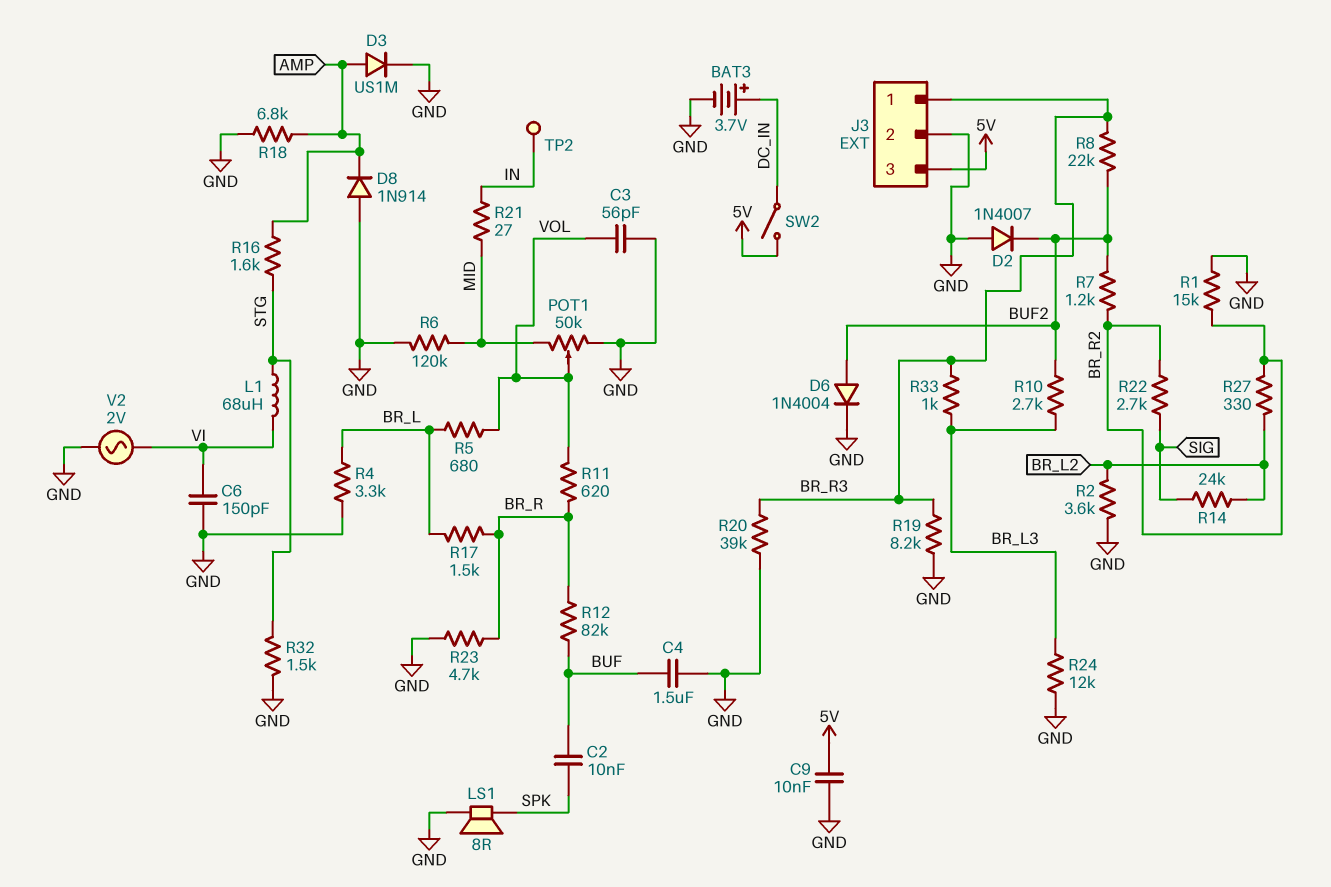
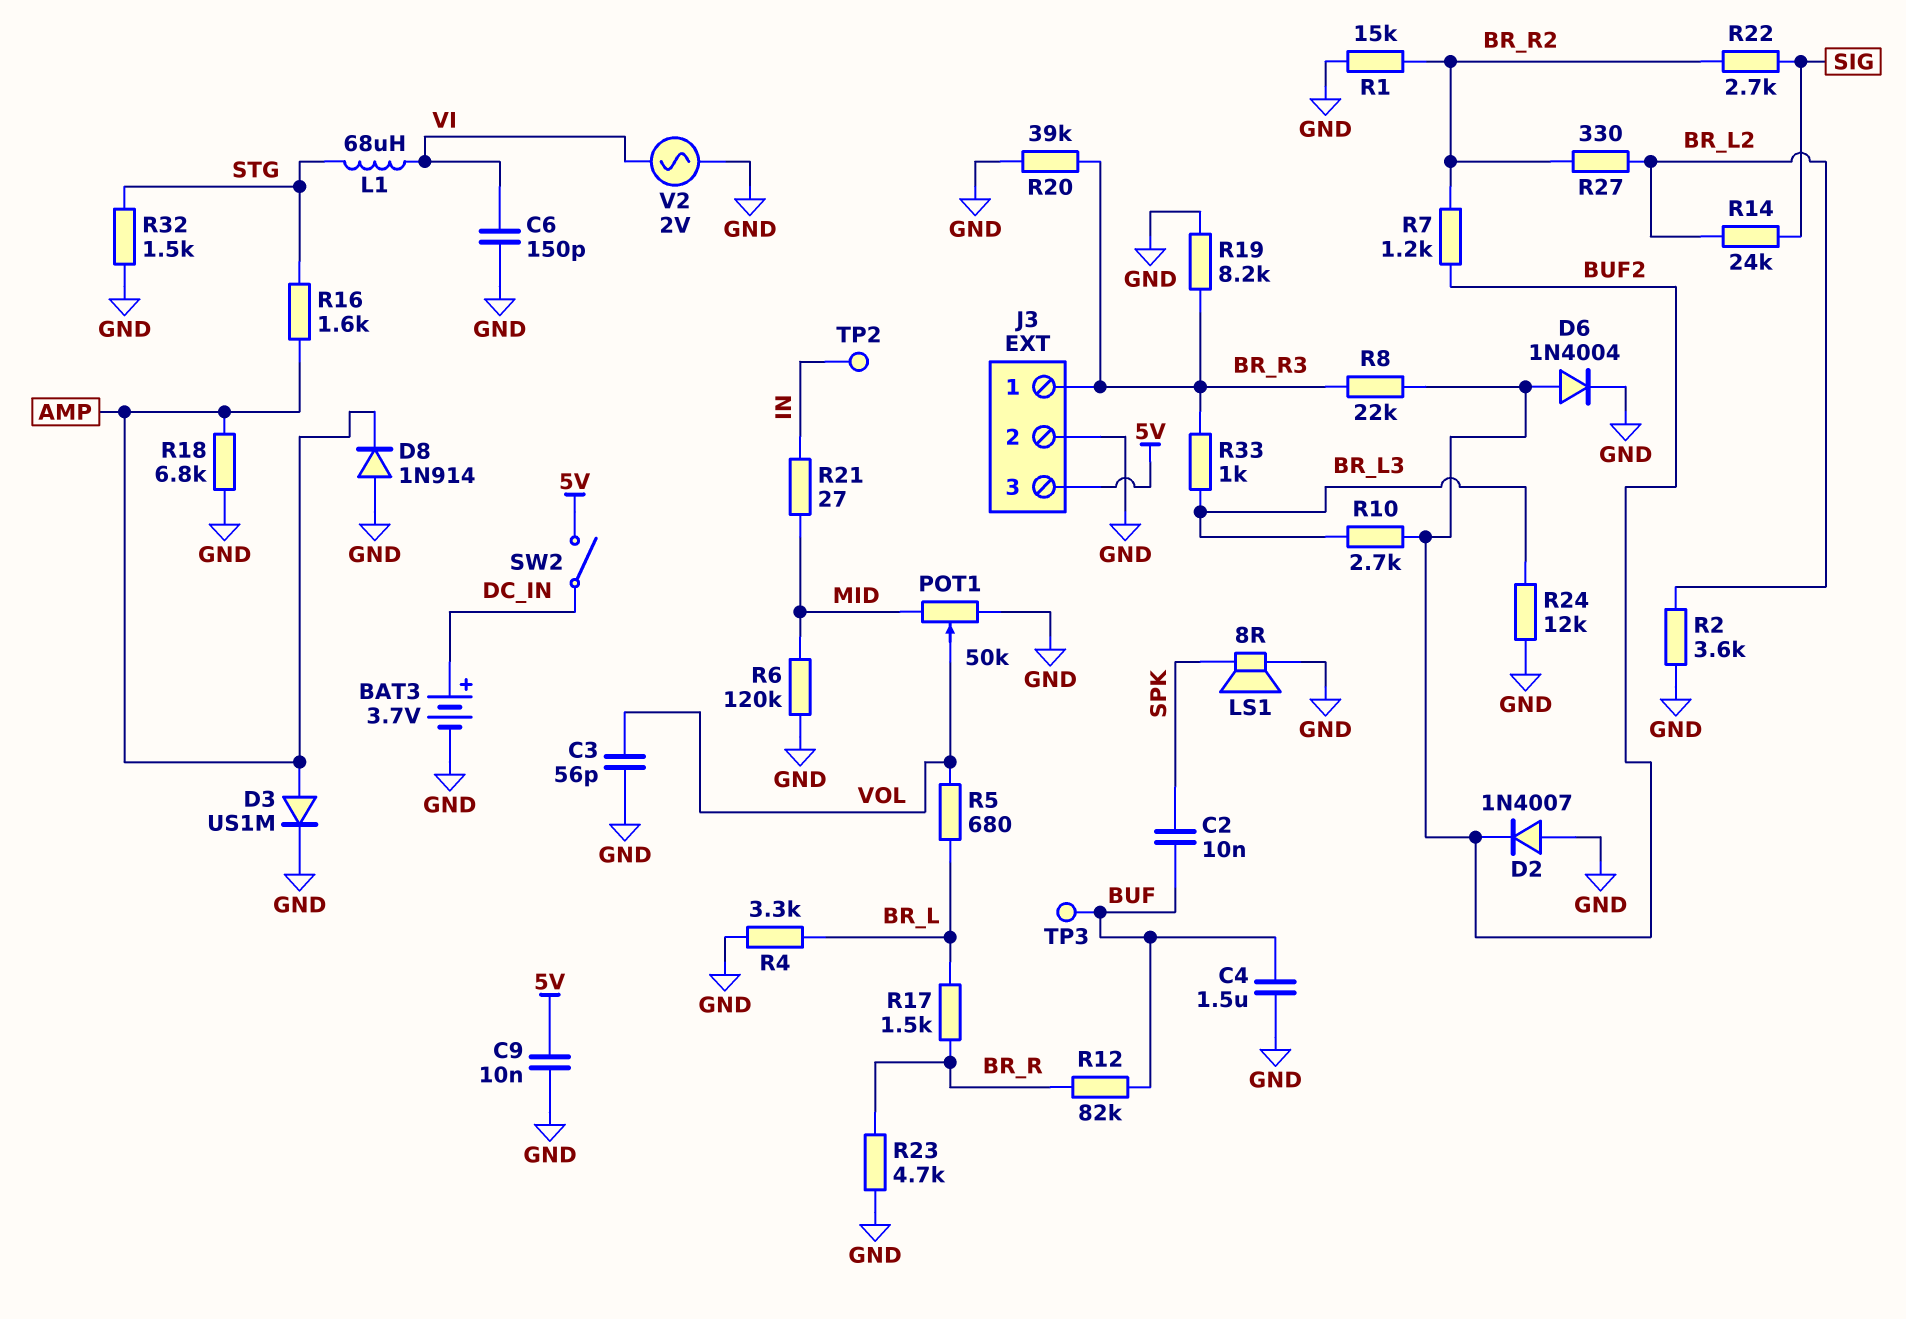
R11: 620 (BR_R, VOL) -> none
TP3: none -> test point (BUF)

